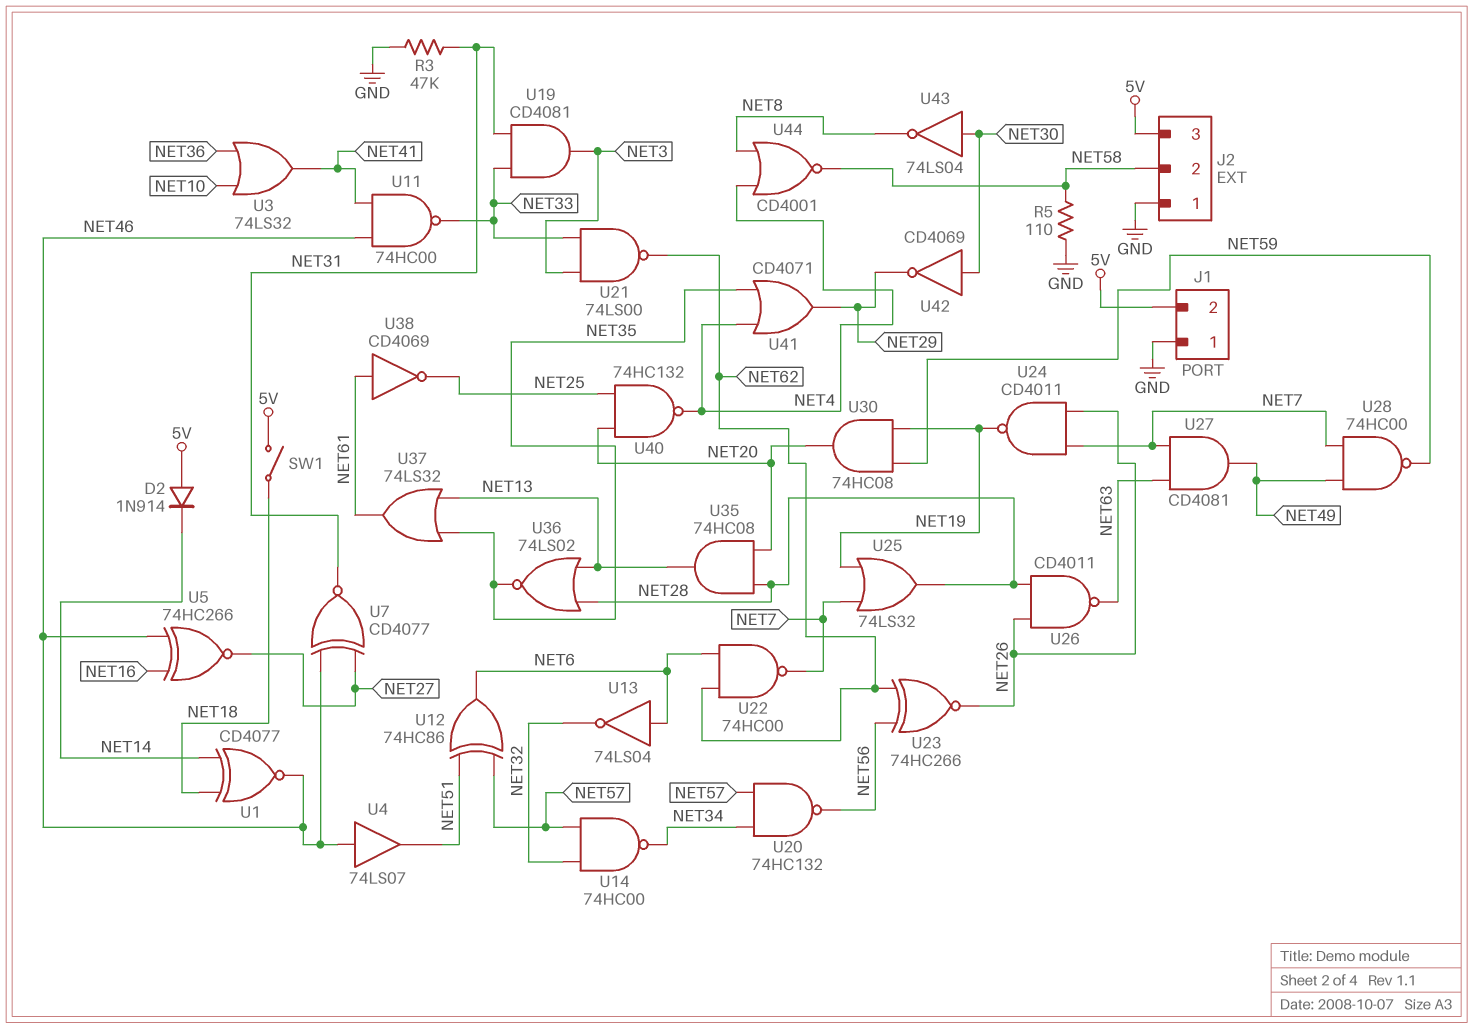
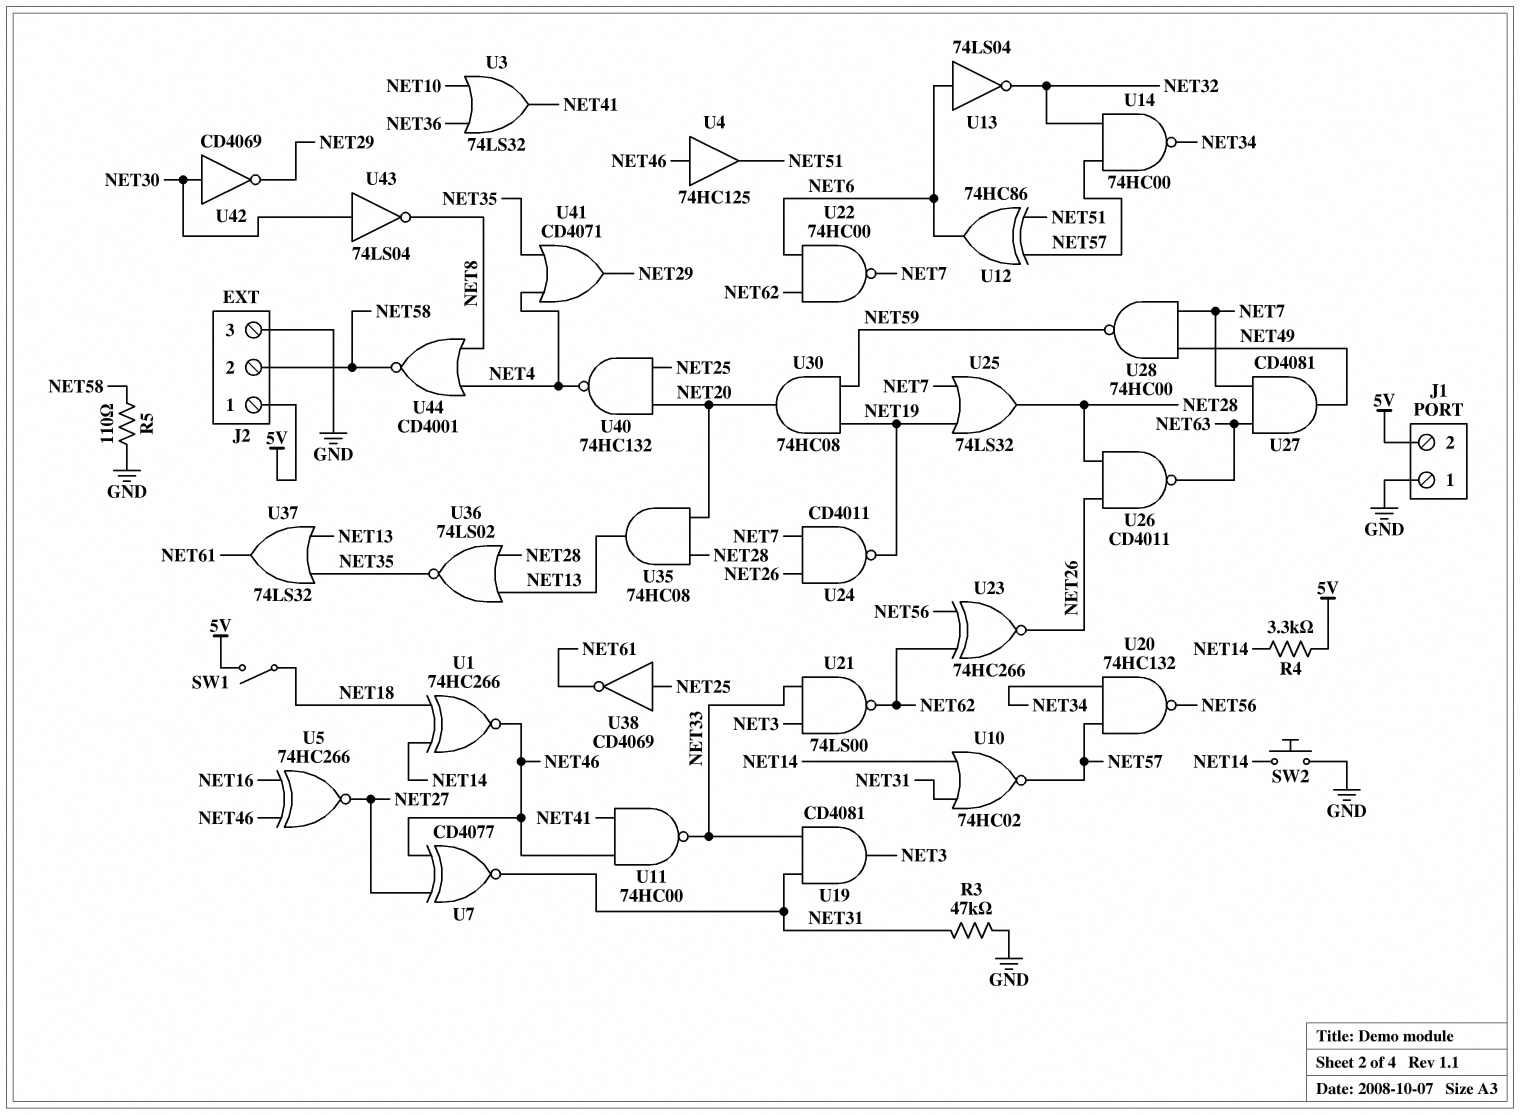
D2: diode 1N914 (A 5V, K NET14) -> none
J2 pin 1: GND -> 5V
J2 pin 3: 5V -> GND
R4: none -> 3.3k (5V, NET14)
SW2: none -> button (GND, NET14)
U1: XNOR CD4077 (in NET14, in NET18, out NET46) -> XNOR 74HC266 (in NET14, in NET18, out NET46)
U4: buffer 74LS07 (in NET46, out NET51) -> buffer 74HC125 (in NET46, out NET51)
U10: none -> NOR 74HC02 (in NET14, in NET31, out NET57)
U38: NOT CD4069 (in NET61, out NET25) -> NOT CD4069 (in NET25, out NET61)

